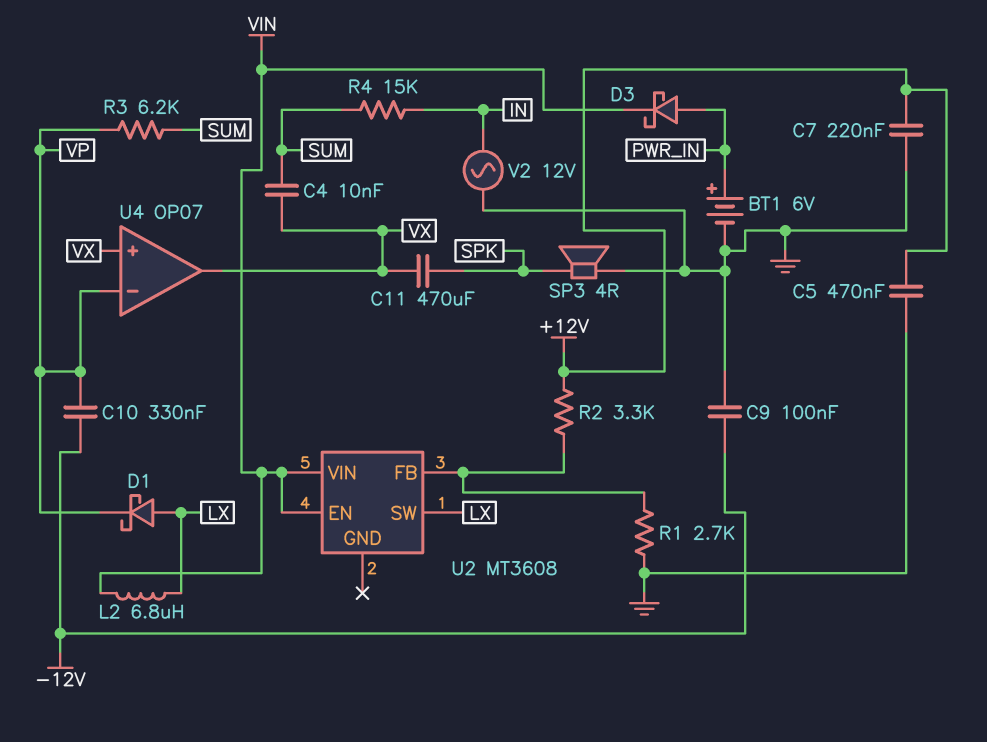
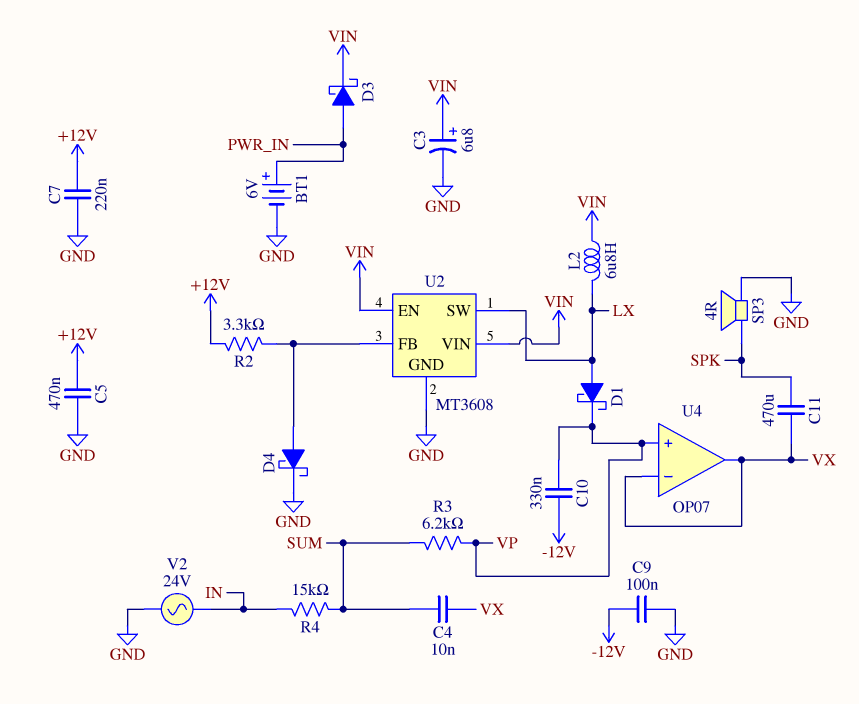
C3: none -> 6.8uF (plus VIN, minus GND)
D4: none -> schottky (A U2/FB, K GND)
R1: 2.7k (GND, U2/FB) -> none
U2 pin GND: none -> GND
U4 pin in+: VX -> VP
U4 pin in-: VP -> VX
V2: AC 12V (GND, IN) -> AC 24V (GND, IN)

